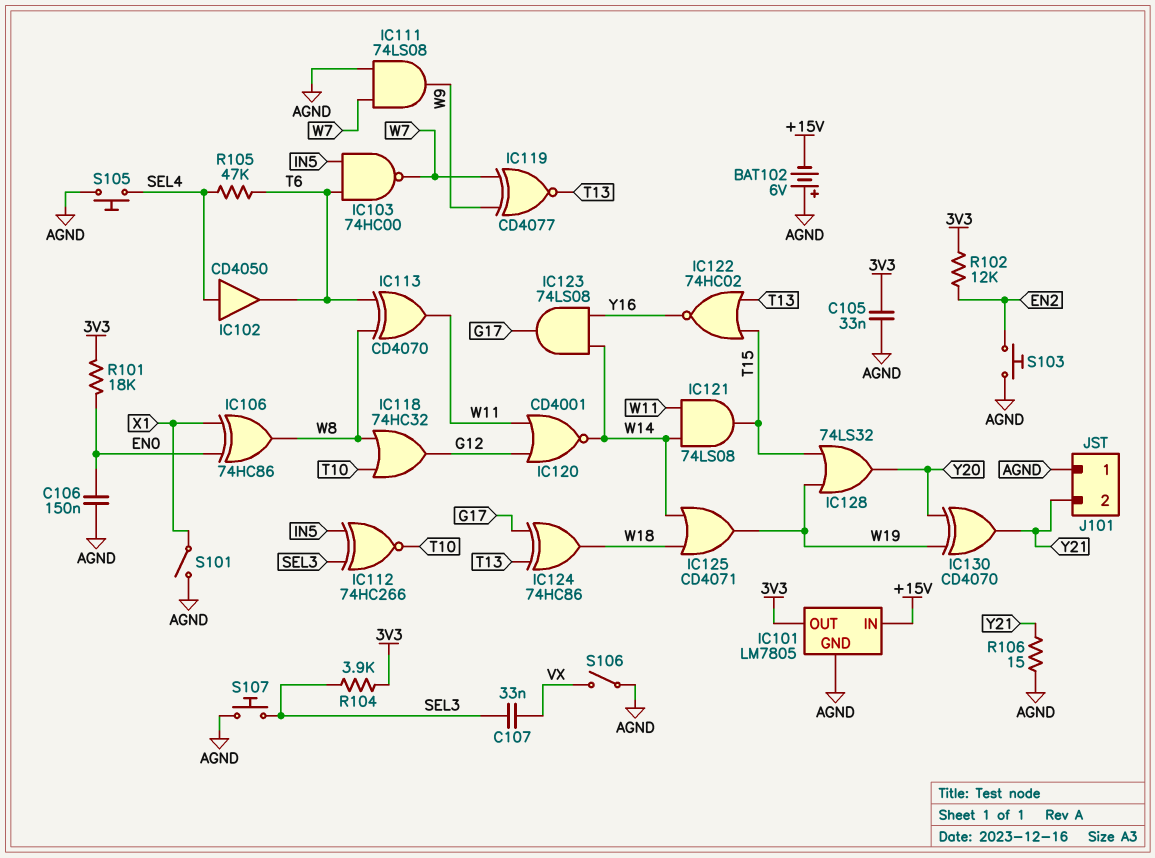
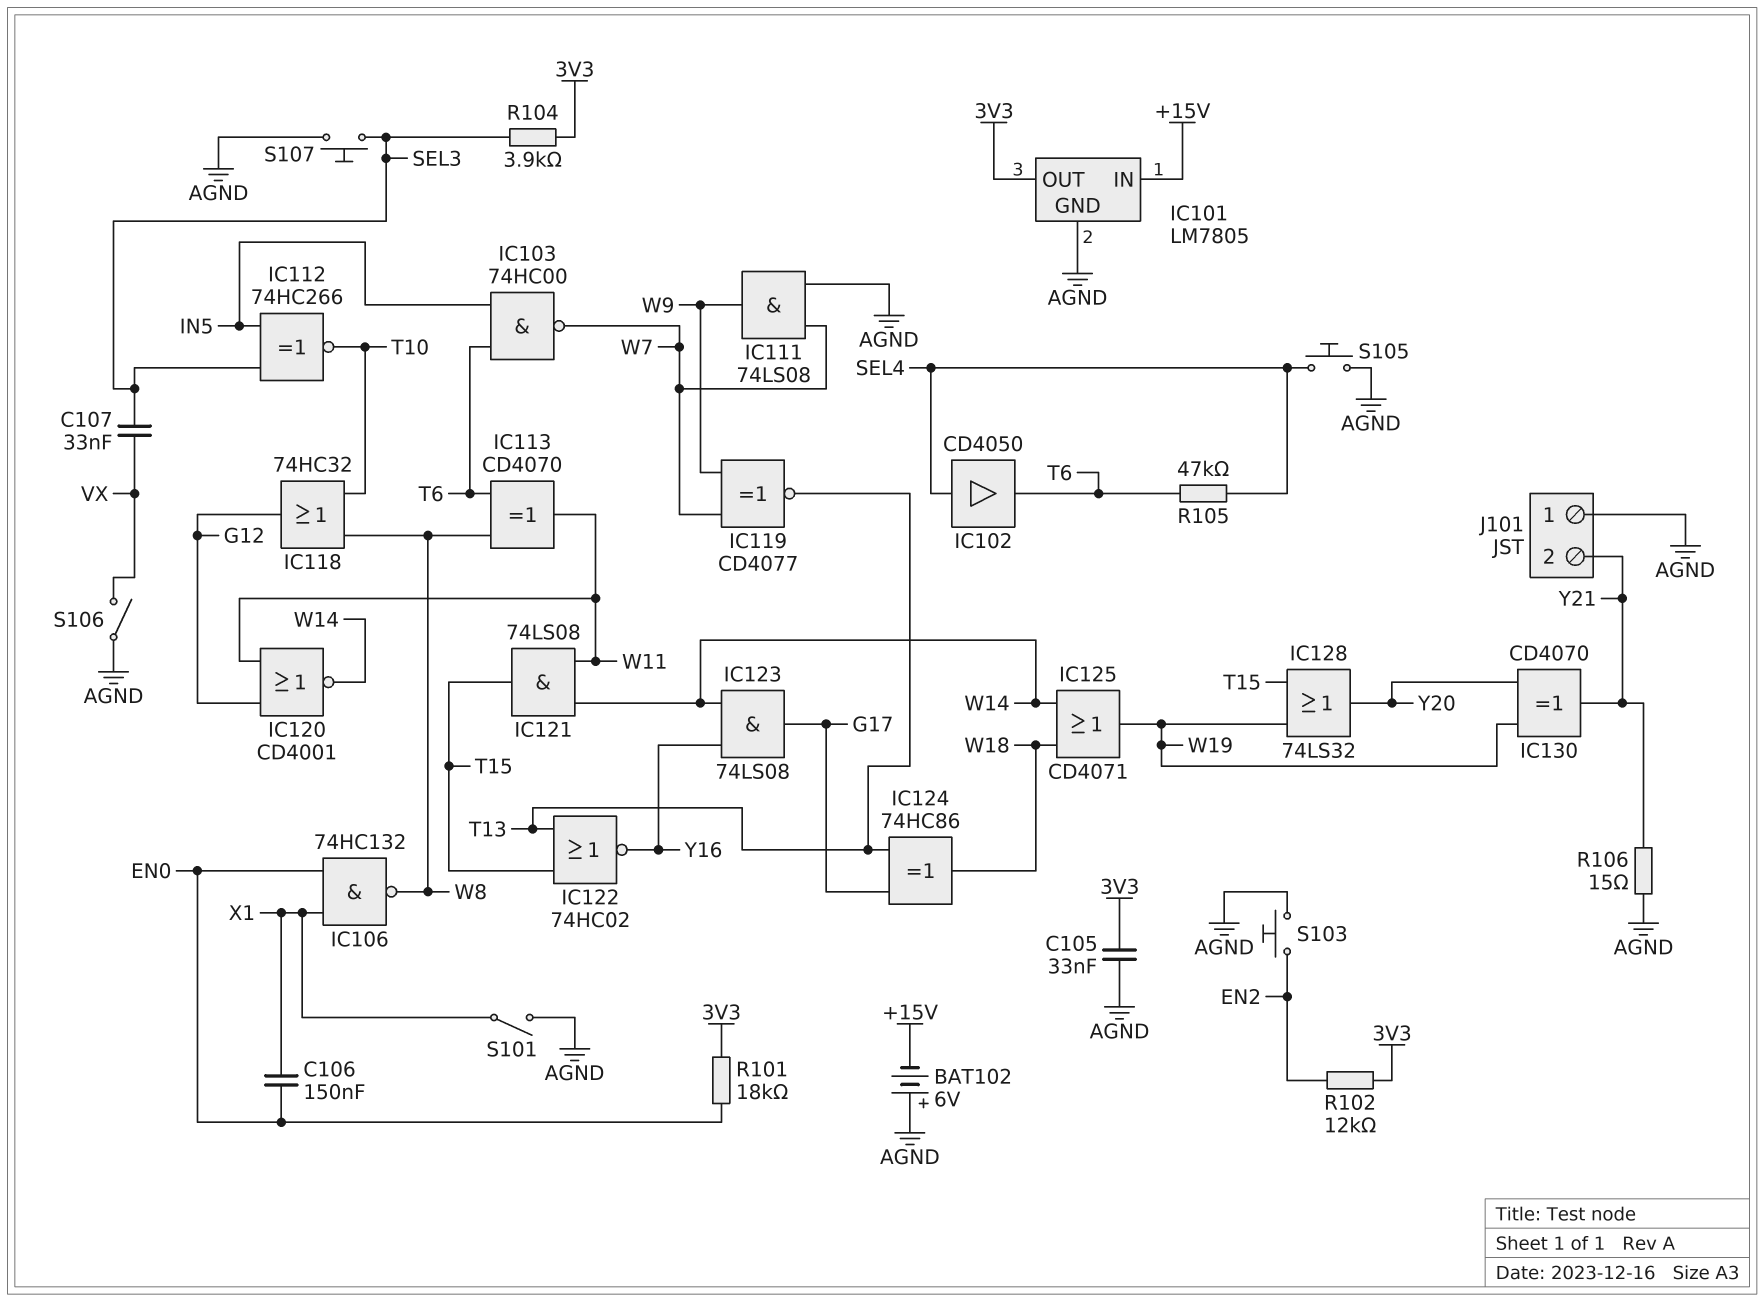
C106: 150nF (AGND, EN0) -> 150nF (EN0, X1)
IC106: XOR 74HC86 (in EN0, in X1, out W8) -> NAND 74HC132 (in EN0, in X1, out W8)

